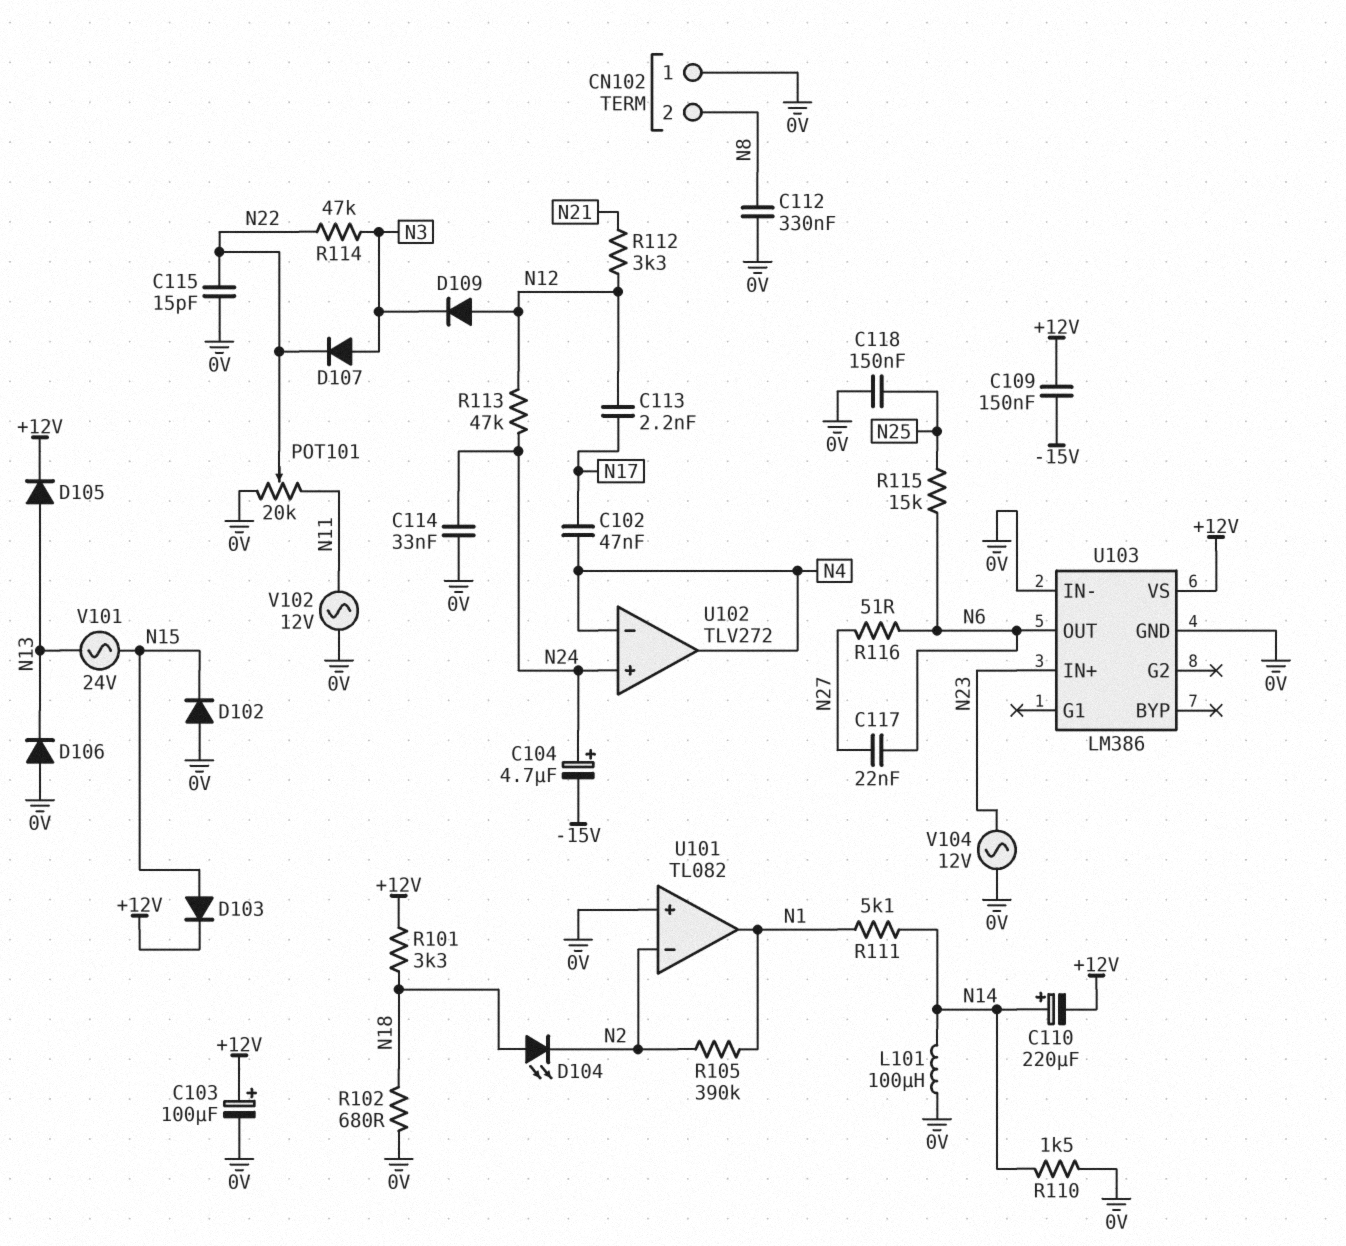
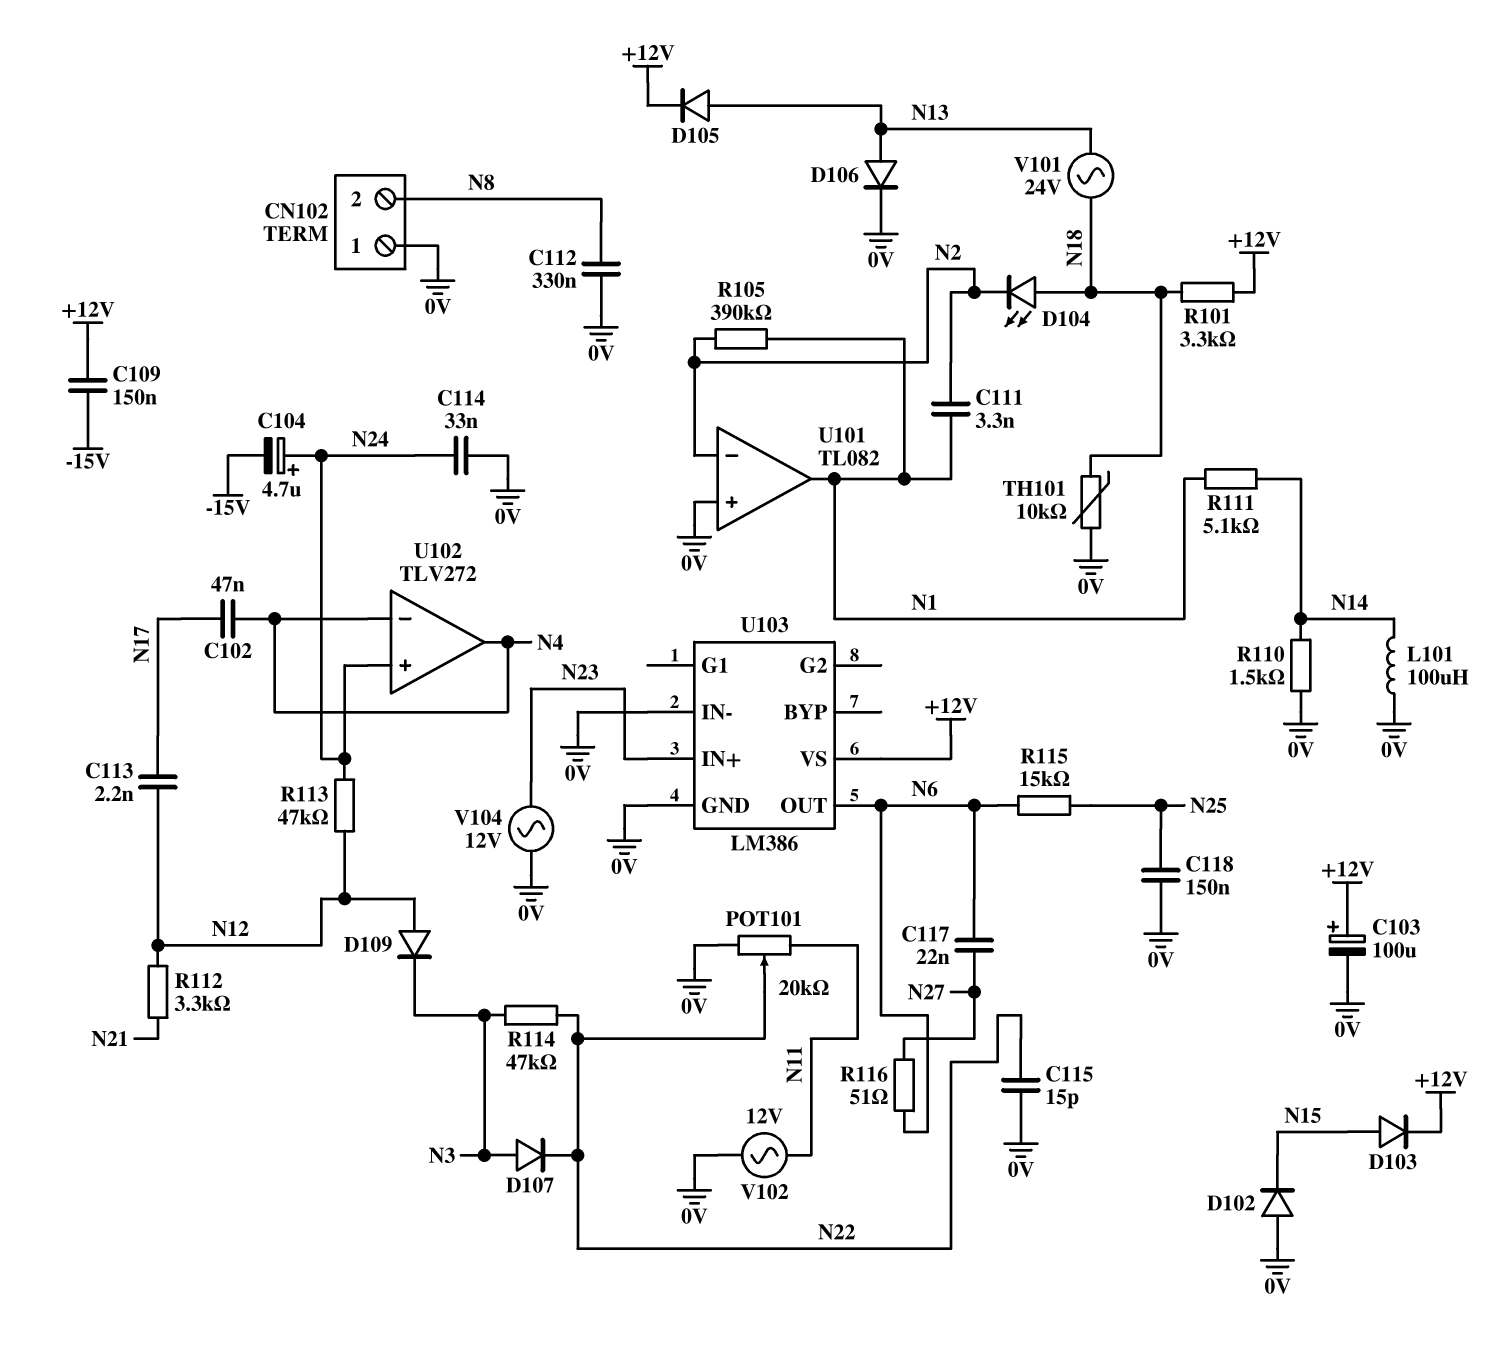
C110: 220uF (plus N14, minus +12V) -> none
C111: none -> 3.3nF (N1, N2)
D106: diode (A 0V, K N13) -> diode (A N13, K 0V)
R102: 680 (0V, N18) -> none
TH101: none -> 10k (0V, N18)
V101: AC 24V (N13, N15) -> AC 24V (N13, N18)

